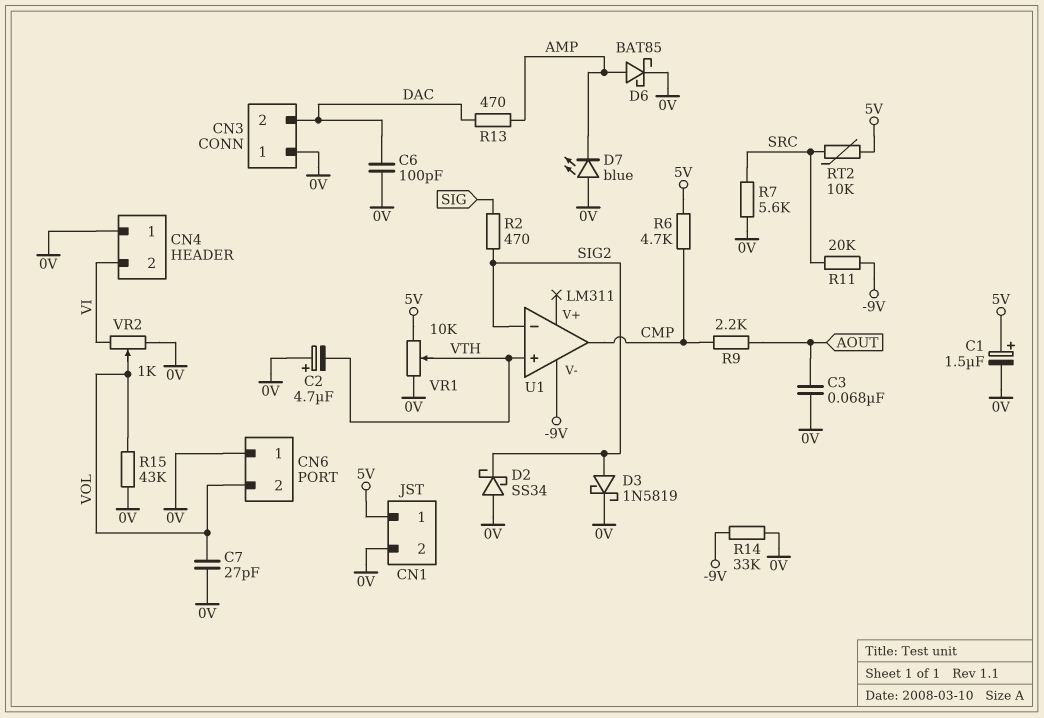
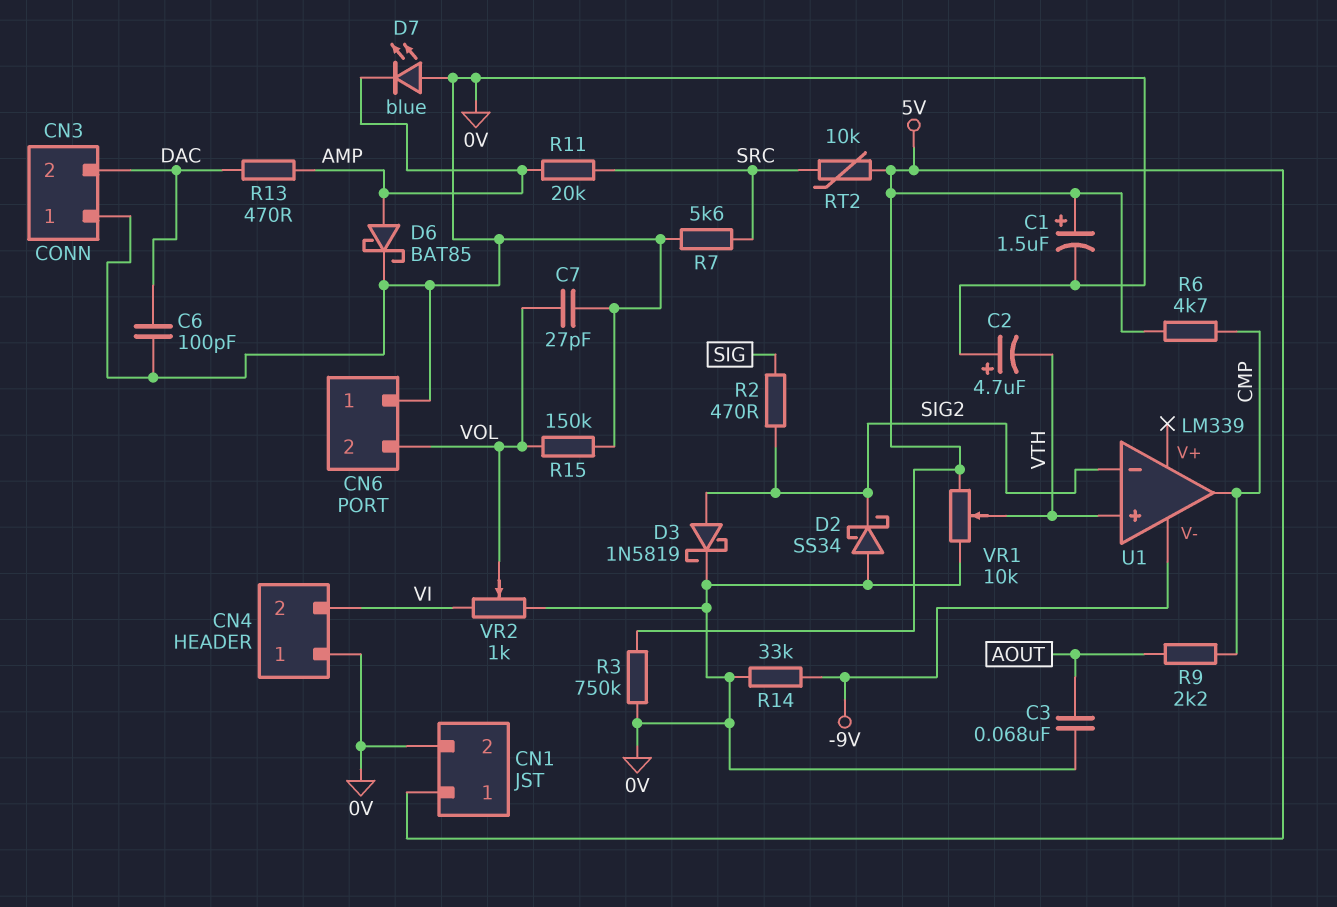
R3: none -> 750k (0V, 5V)
R11: 20k (-9V, SRC) -> 20k (AMP, SRC)
R15: 43k (0V, VOL) -> 150k (0V, VOL)
U1: LM311 -> LM339

